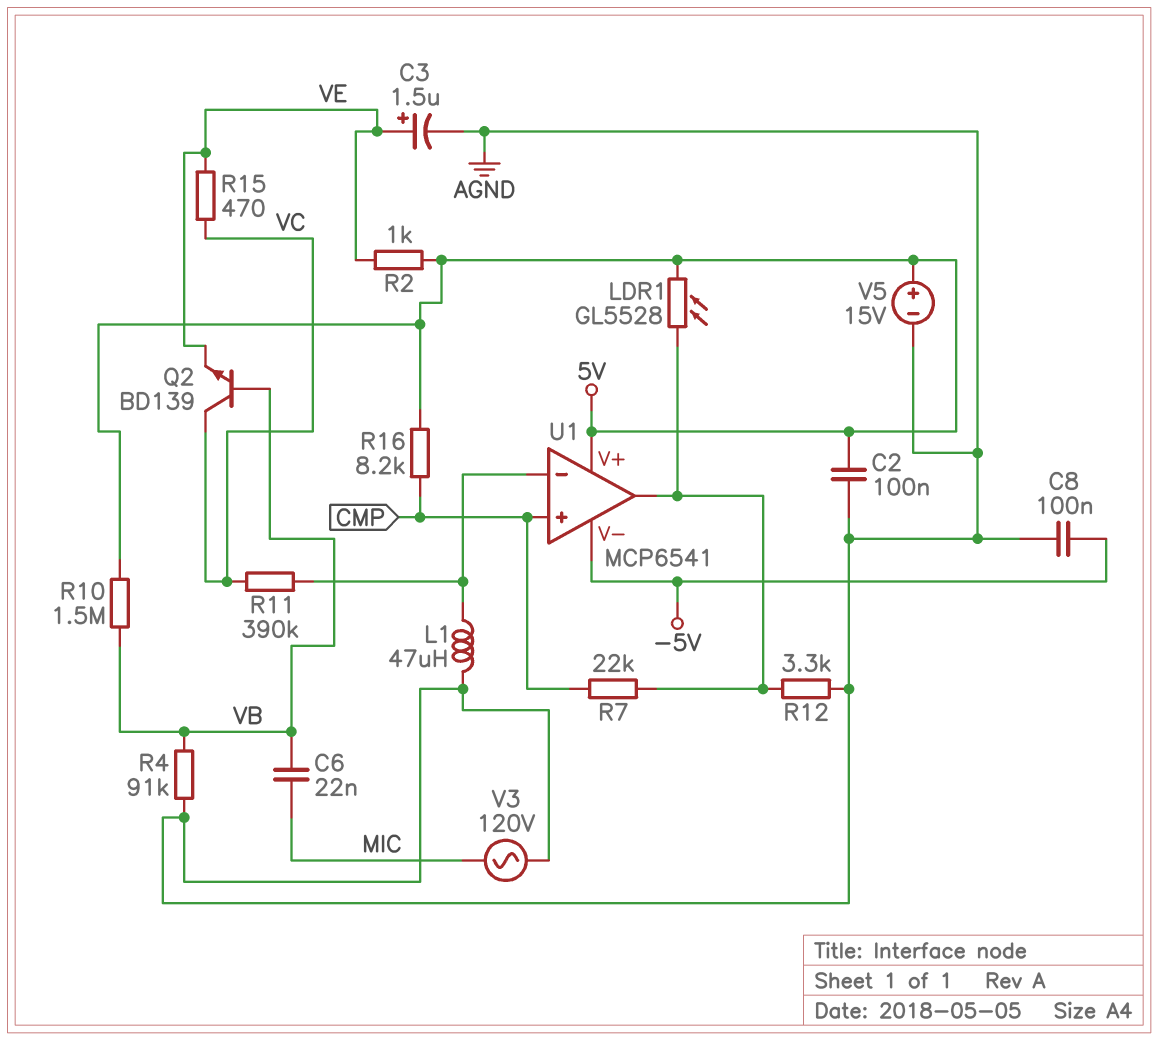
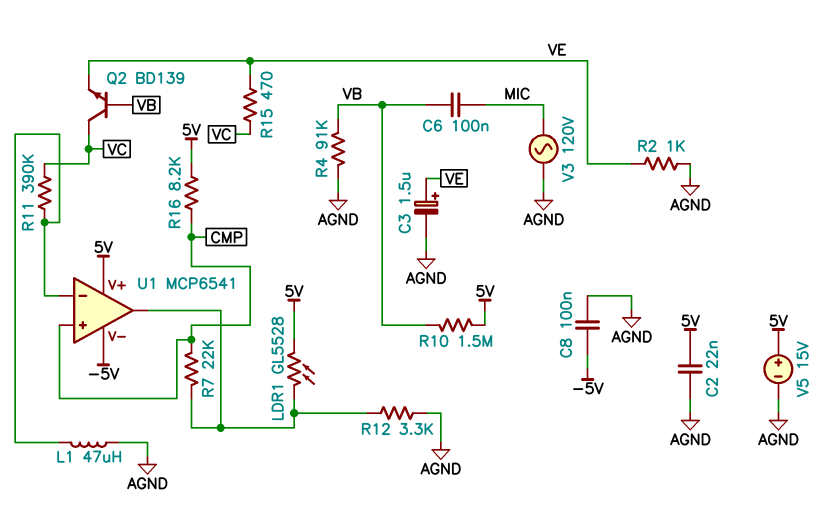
C2: 100nF (5V, AGND) -> 22nF (5V, AGND)
C6: 22nF (MIC, VB) -> 100nF (MIC, VB)
R2: 1k (5V, VE) -> 1k (AGND, VE)

